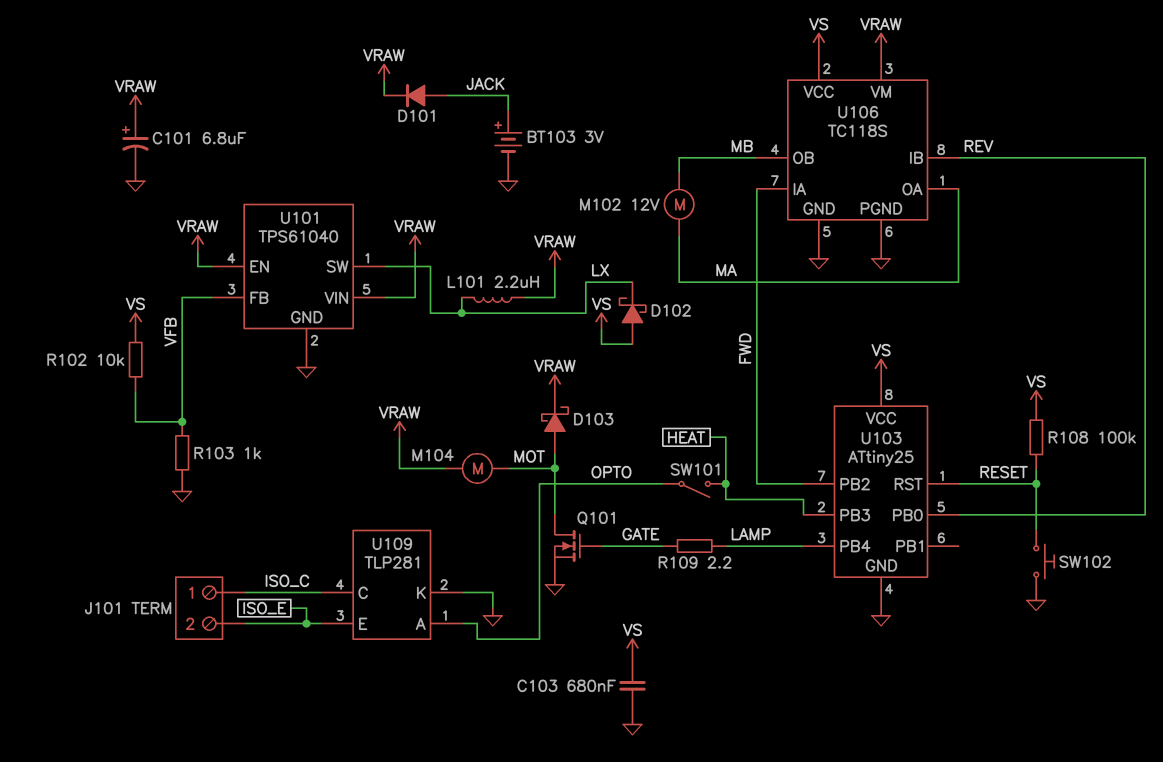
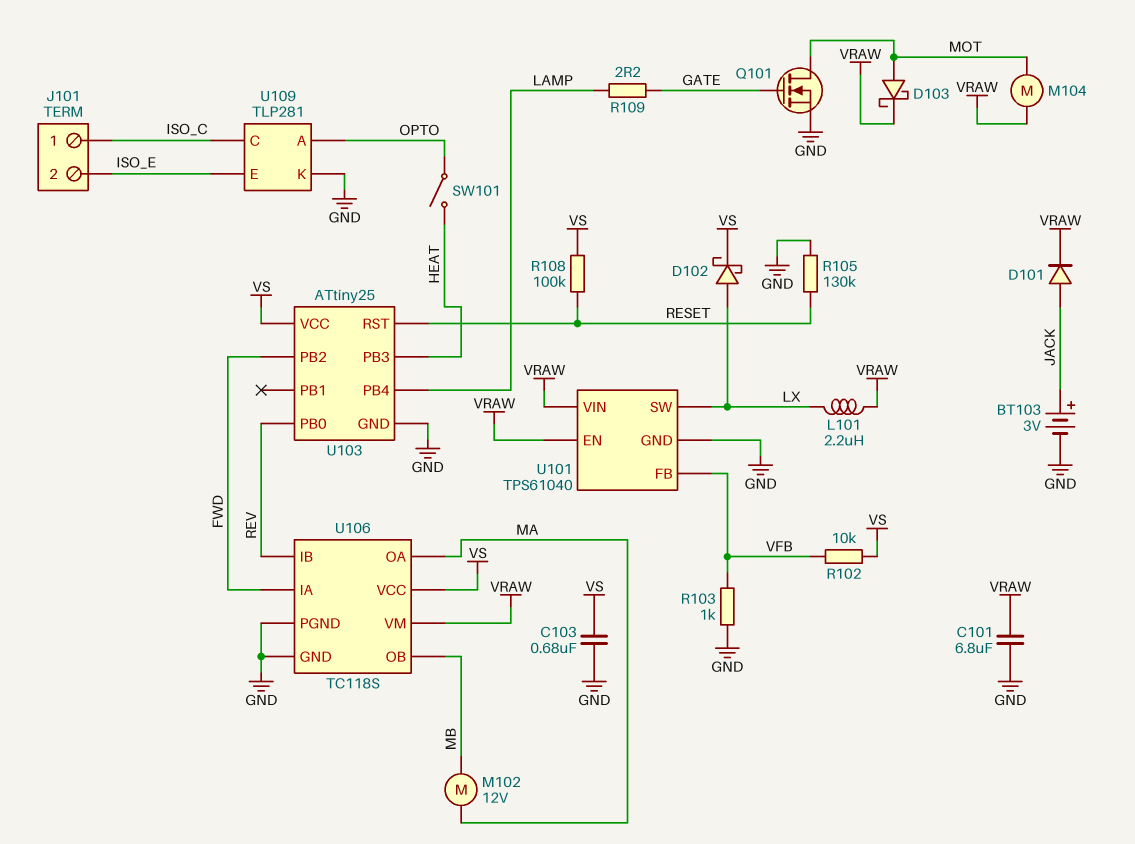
C101: 6.8uF (plus VRAW, minus GND) -> 6.8uF (GND, VRAW)
D102: schottky (A VS, K LX) -> schottky (A LX, K VS)
R105: none -> 130k (GND, RESET)
SW102: button (GND, RESET) -> none

